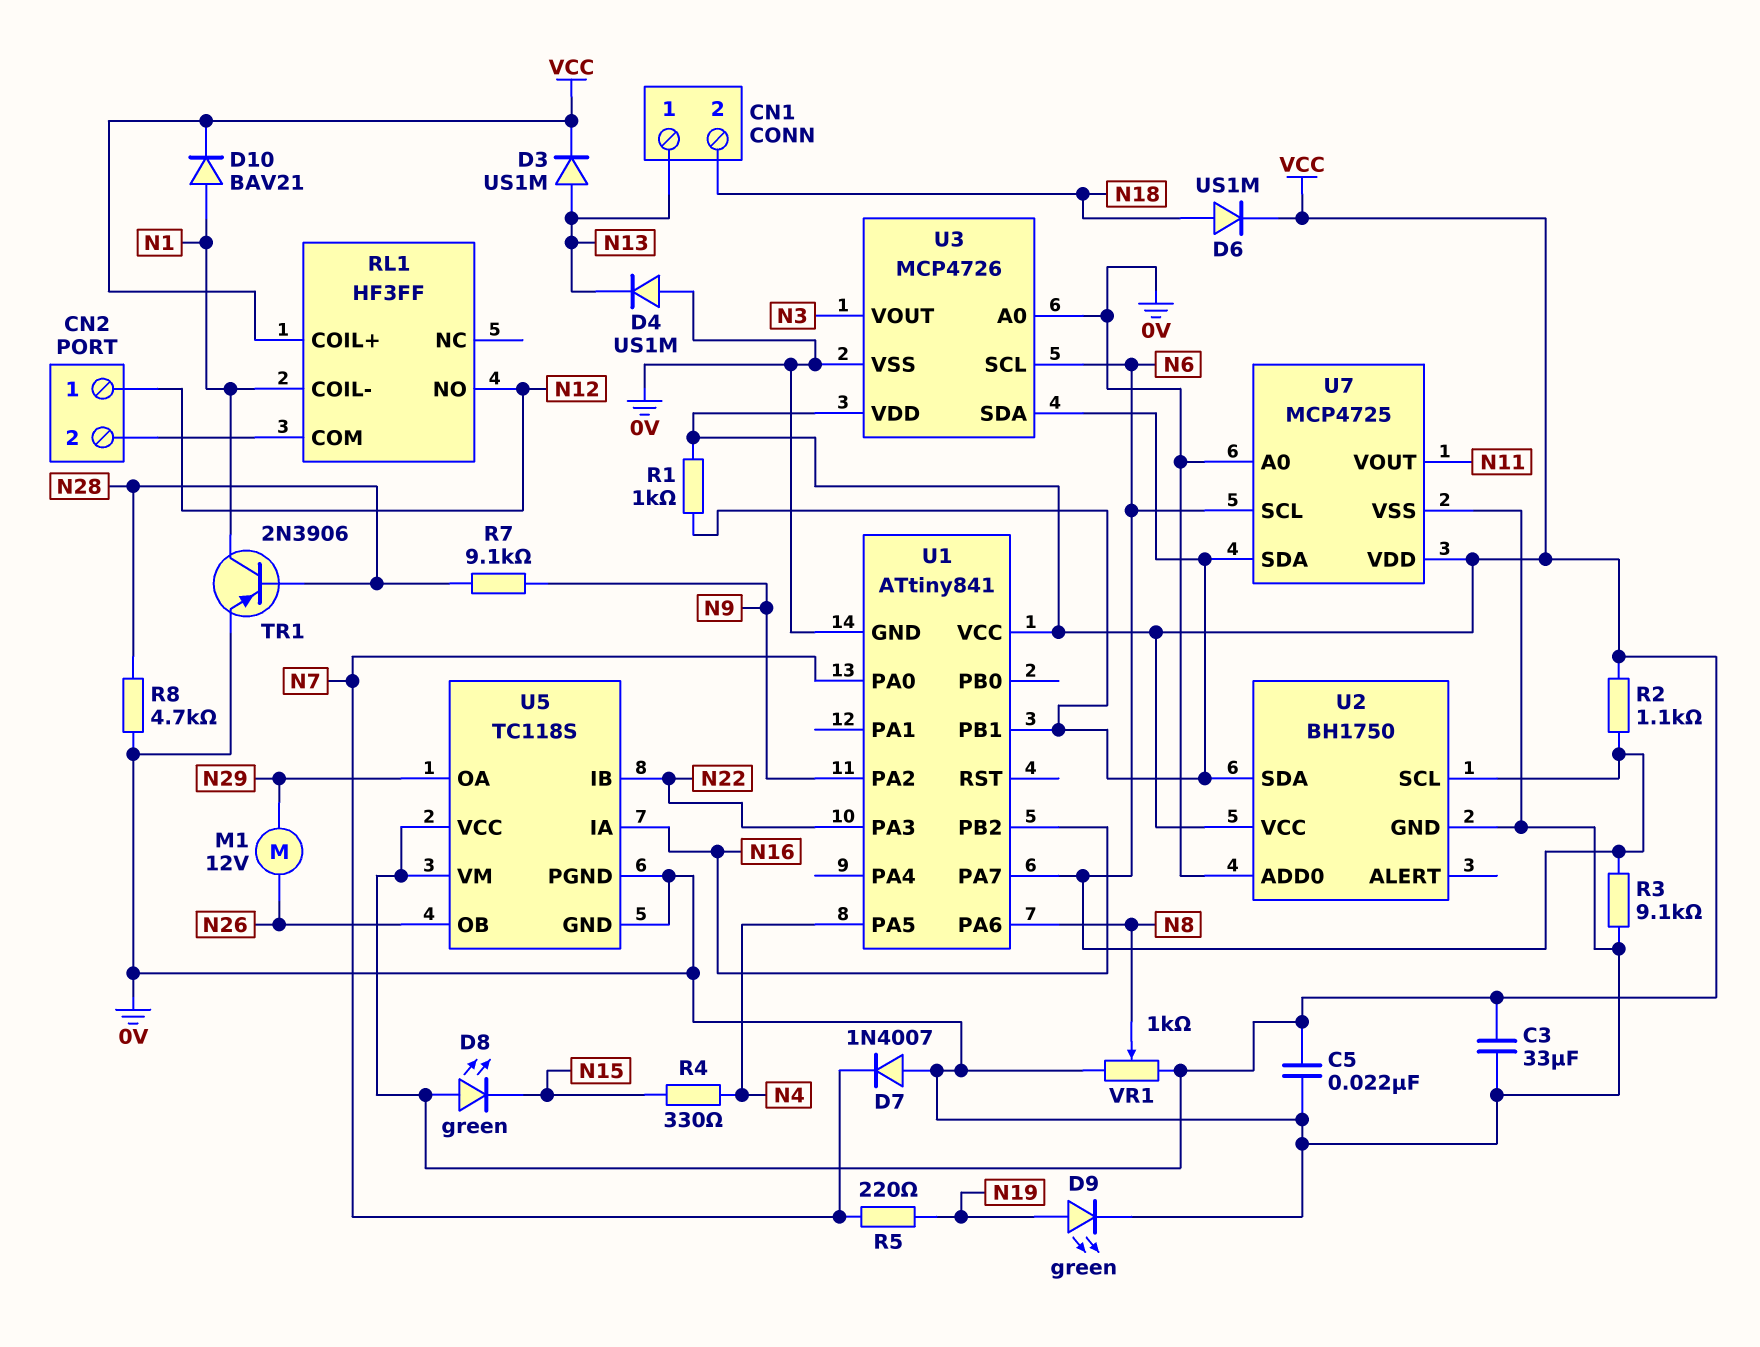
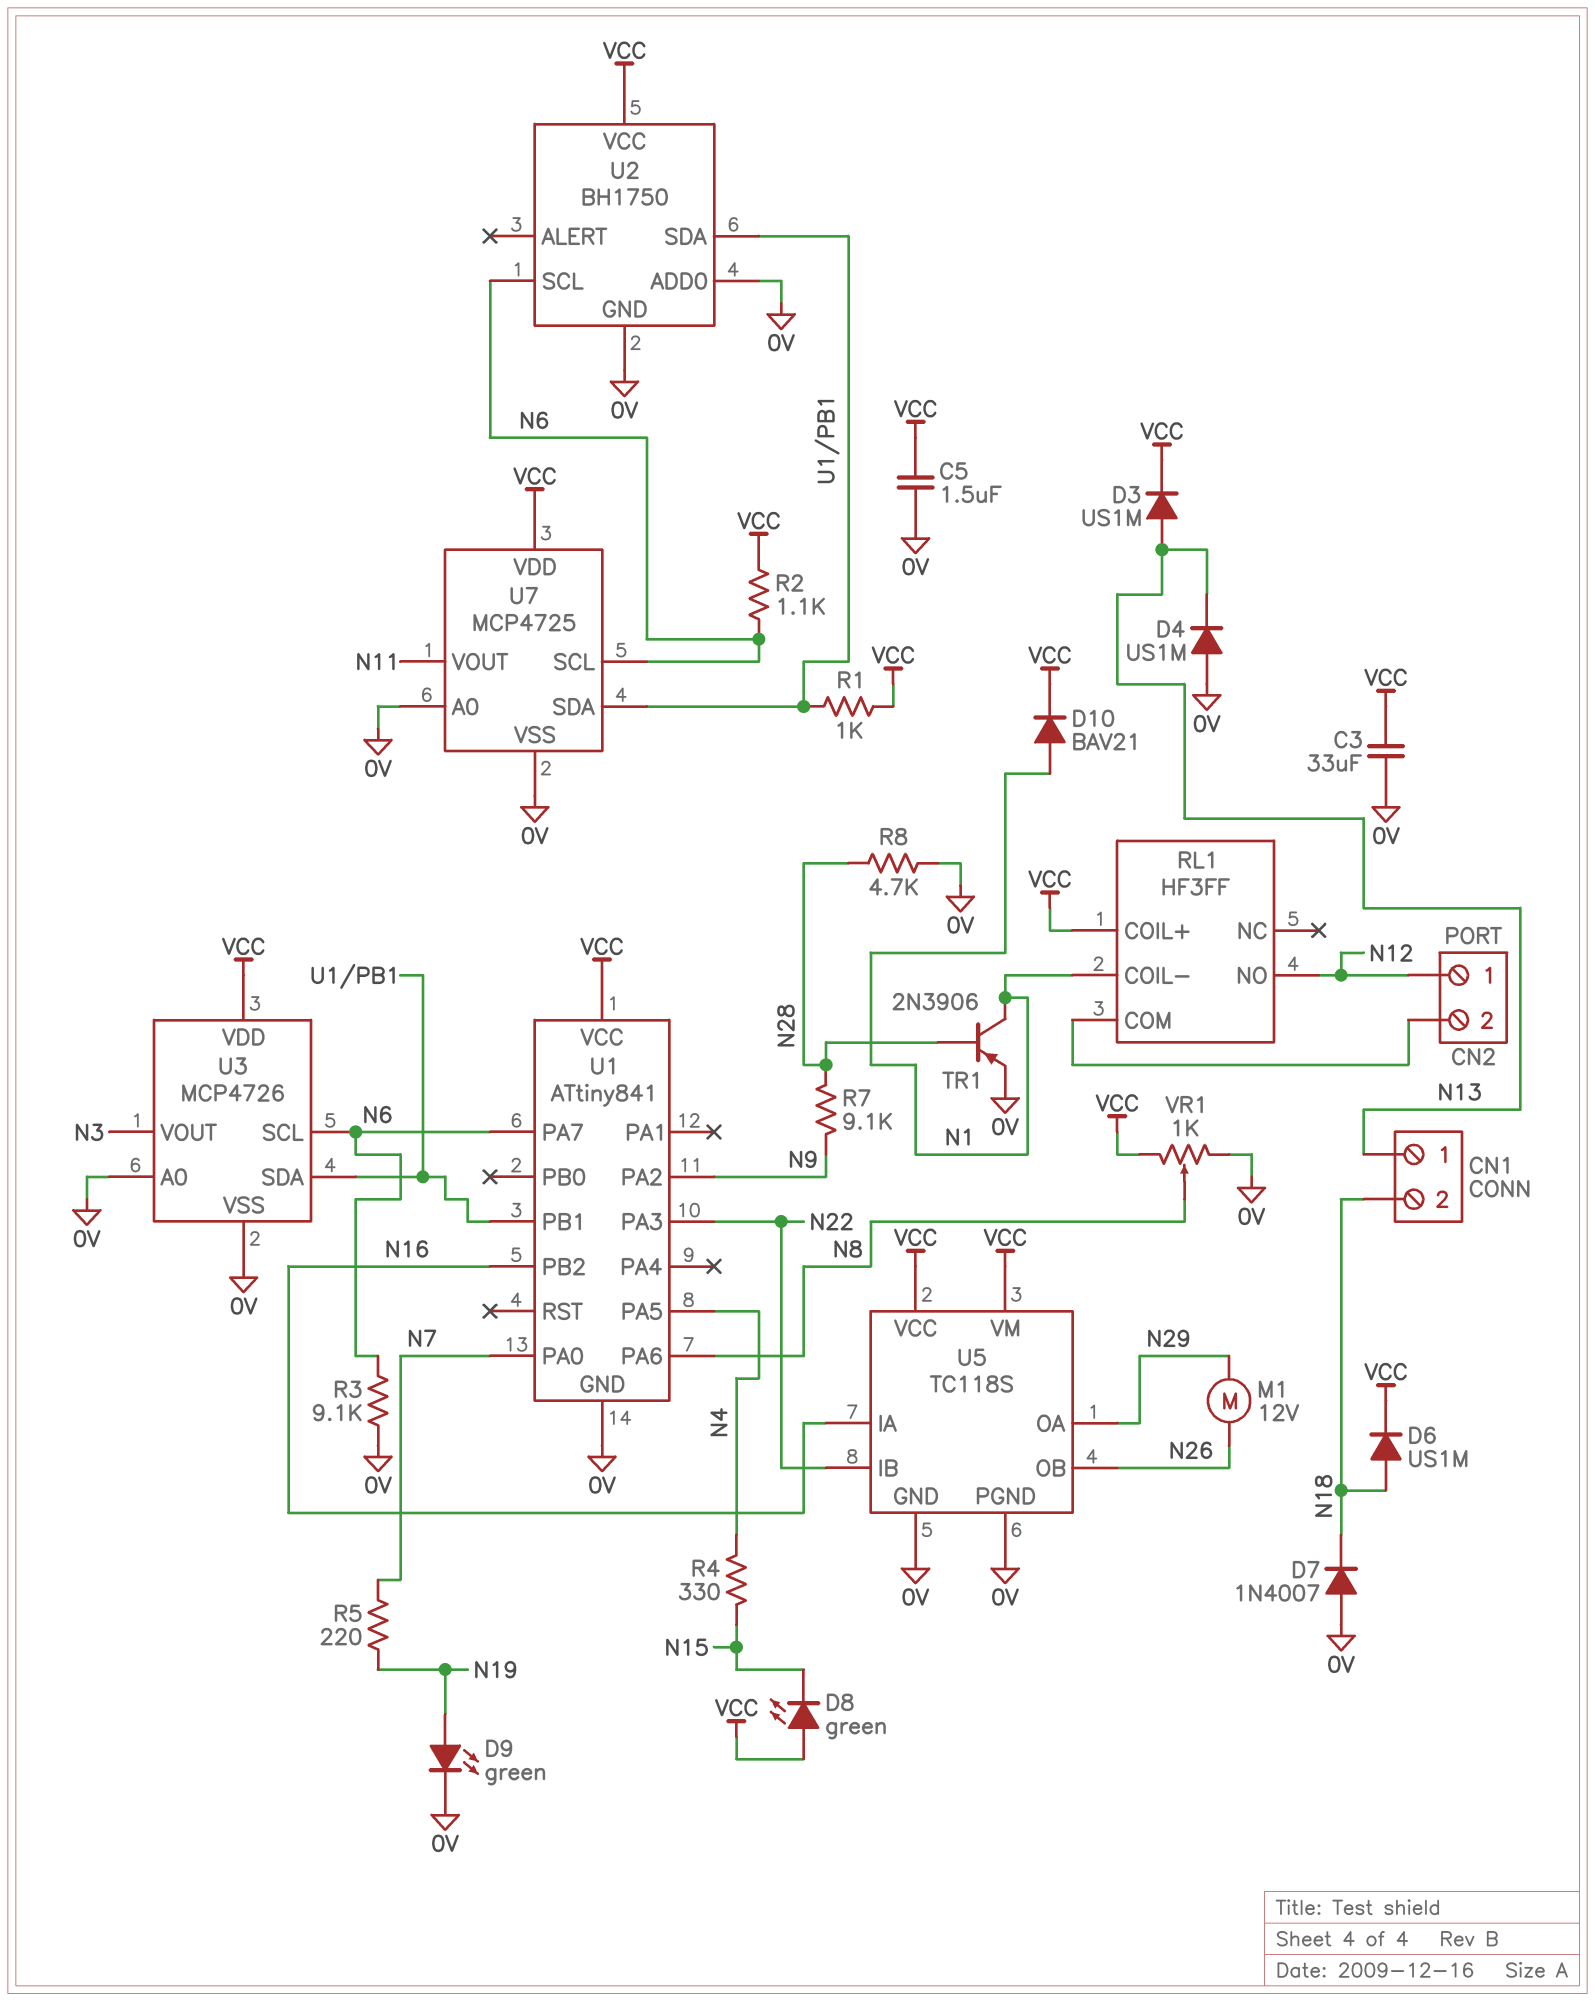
C5: 22nF (0V, VCC) -> 1.5uF (0V, VCC)
D7: diode 1N4007 (A 0V, K N7) -> diode 1N4007 (A 0V, K N18)

